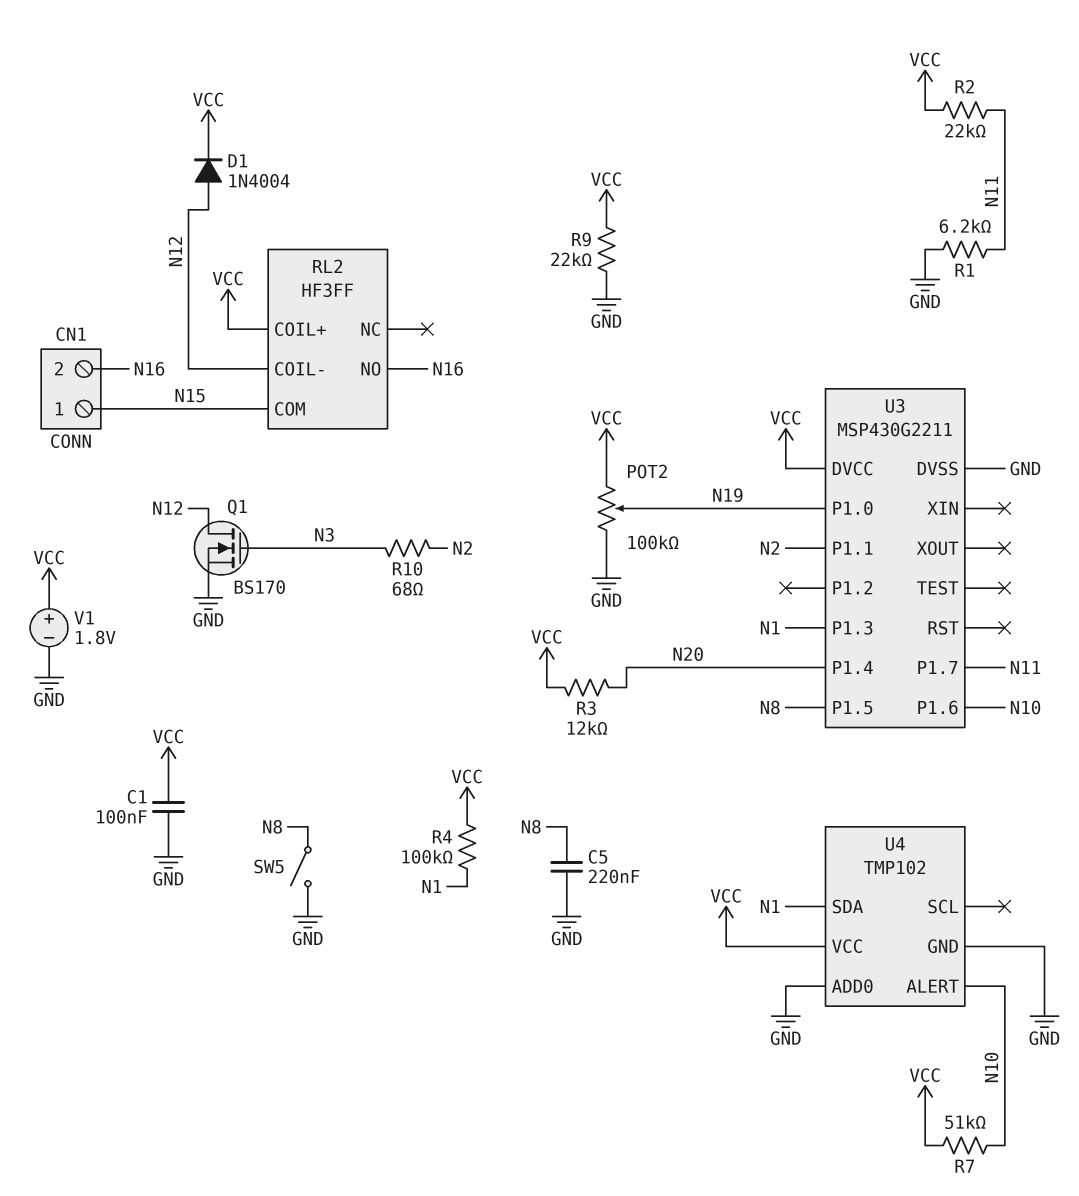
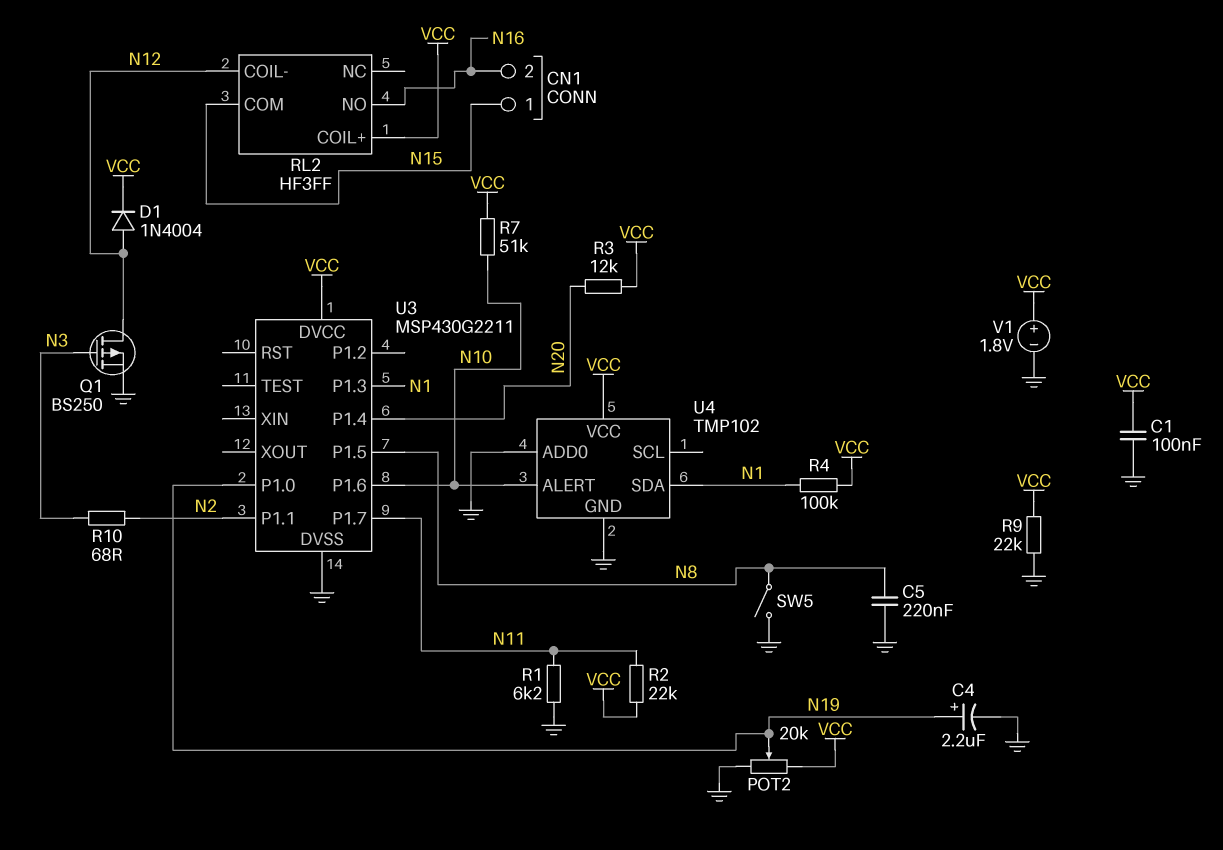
C4: none -> 2.2uF (plus N19, minus GND)
POT2: 100k (GND, VCC, wiper N19) -> 20k (GND, VCC, wiper N19)
Q1: NMOS BS170 (G N3, D N12, S GND) -> PMOS BS250 (G N3, D N12, S GND)

